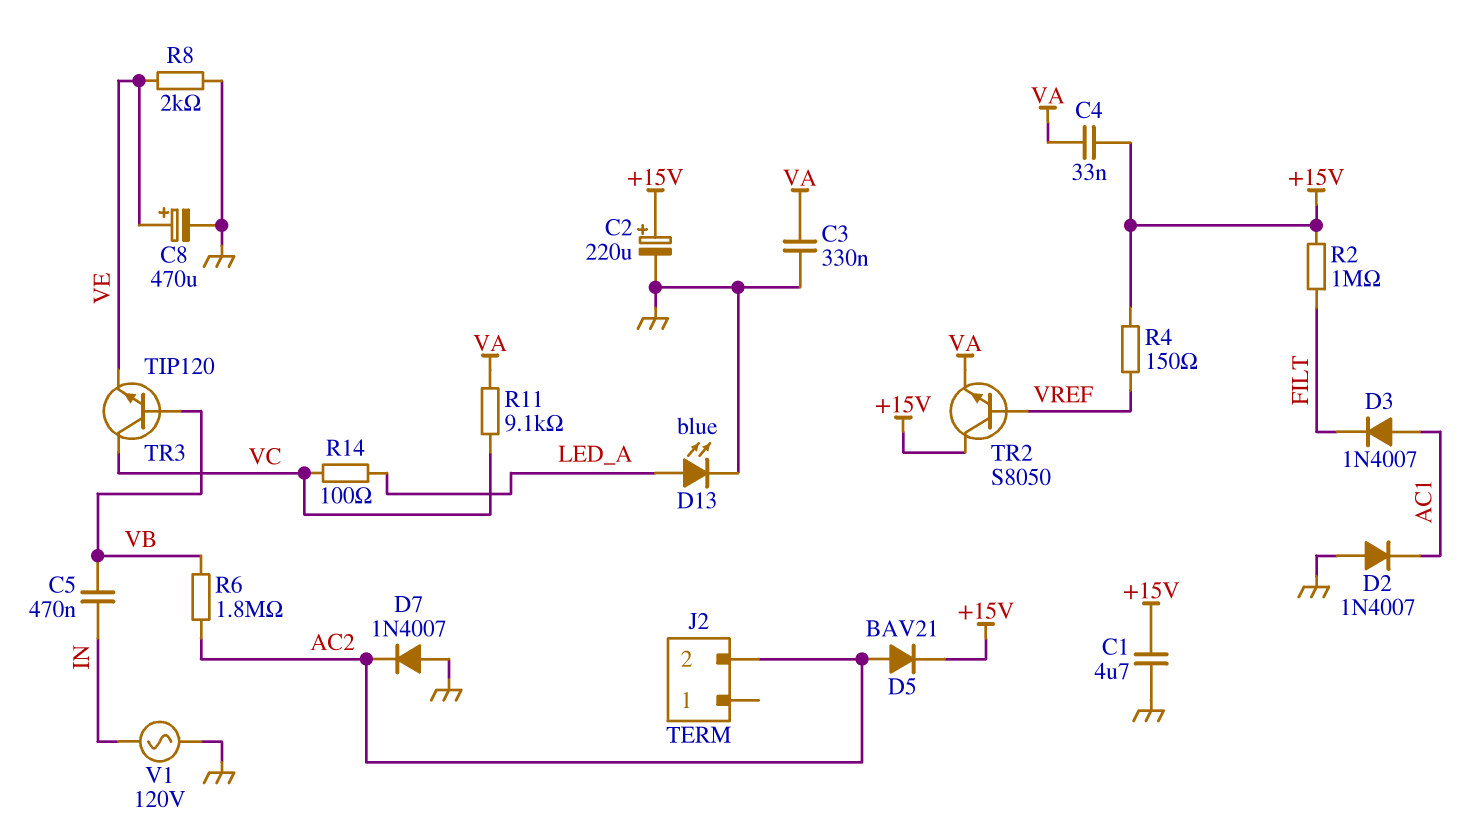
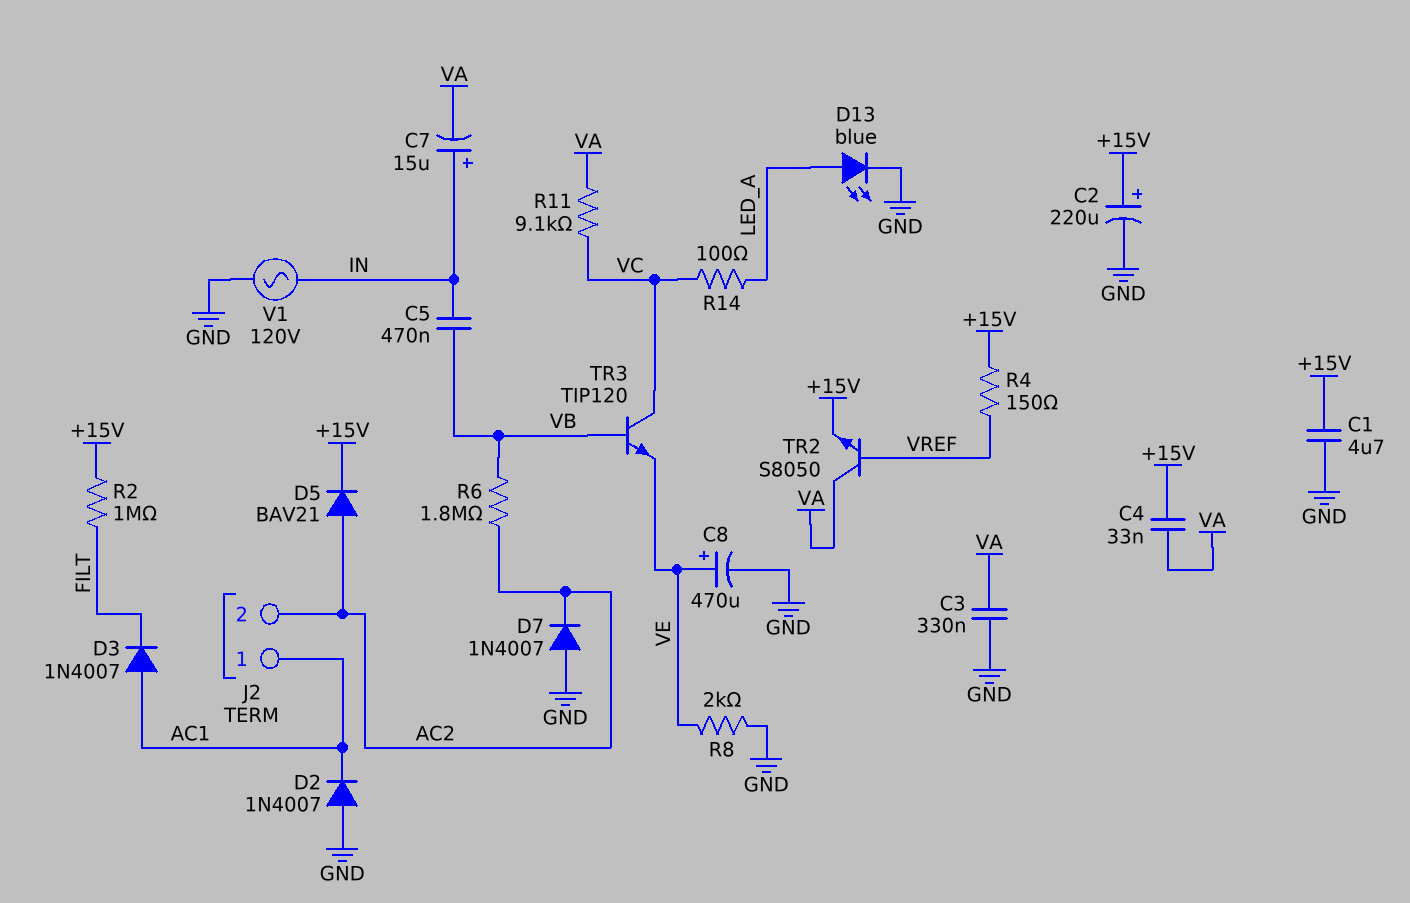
C7: none -> 15uF (plus IN, minus VA)
J2 pin 1: none -> AC1
TR2: NPN S8050 (B VREF, C +15V, E VA) -> NPN S8050 (B VREF, C VA, E +15V)

